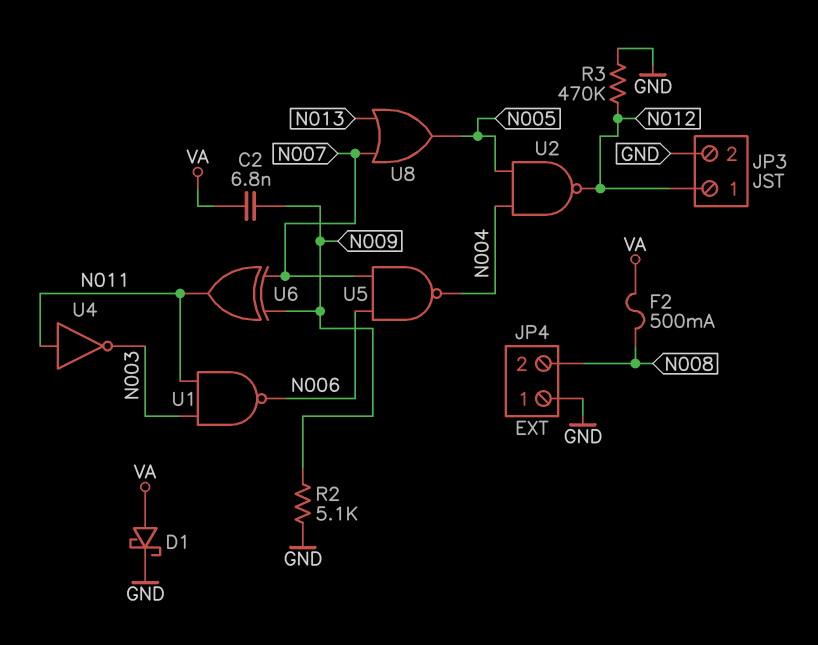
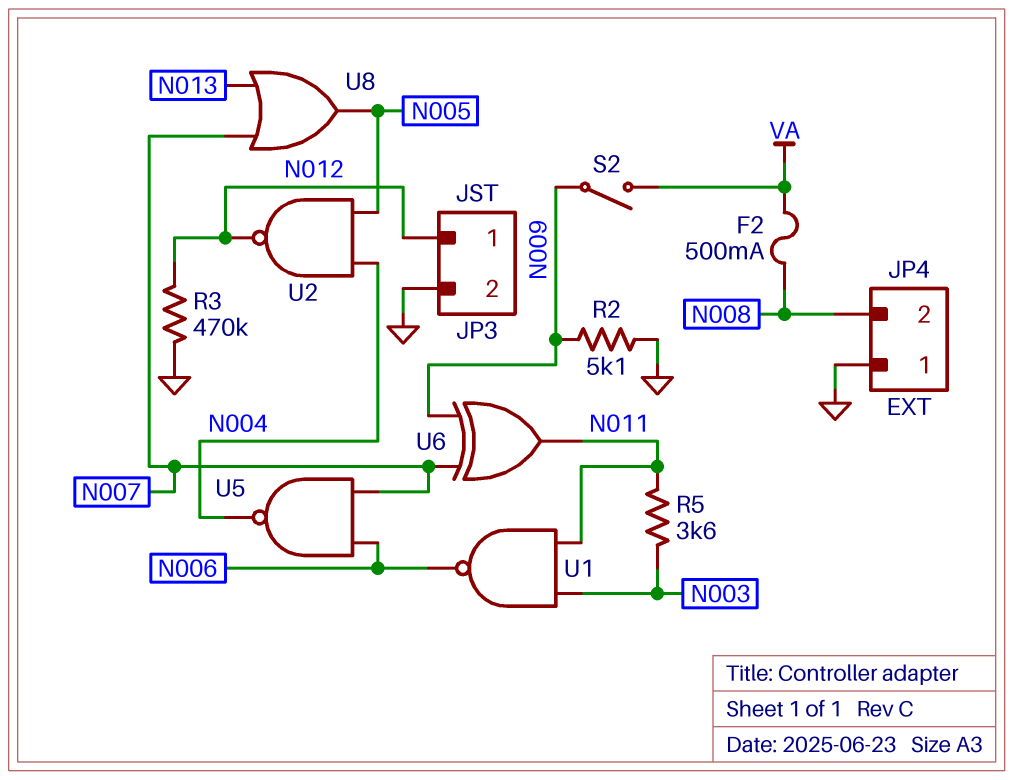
C2: 6.8nF (N009, VA) -> none
D1: schottky (A VA, K GND) -> none
R5: none -> 3.6k (N003, N011)
S2: none -> switch (N009, VA)
U4: NOT (in N011, out N003) -> none

